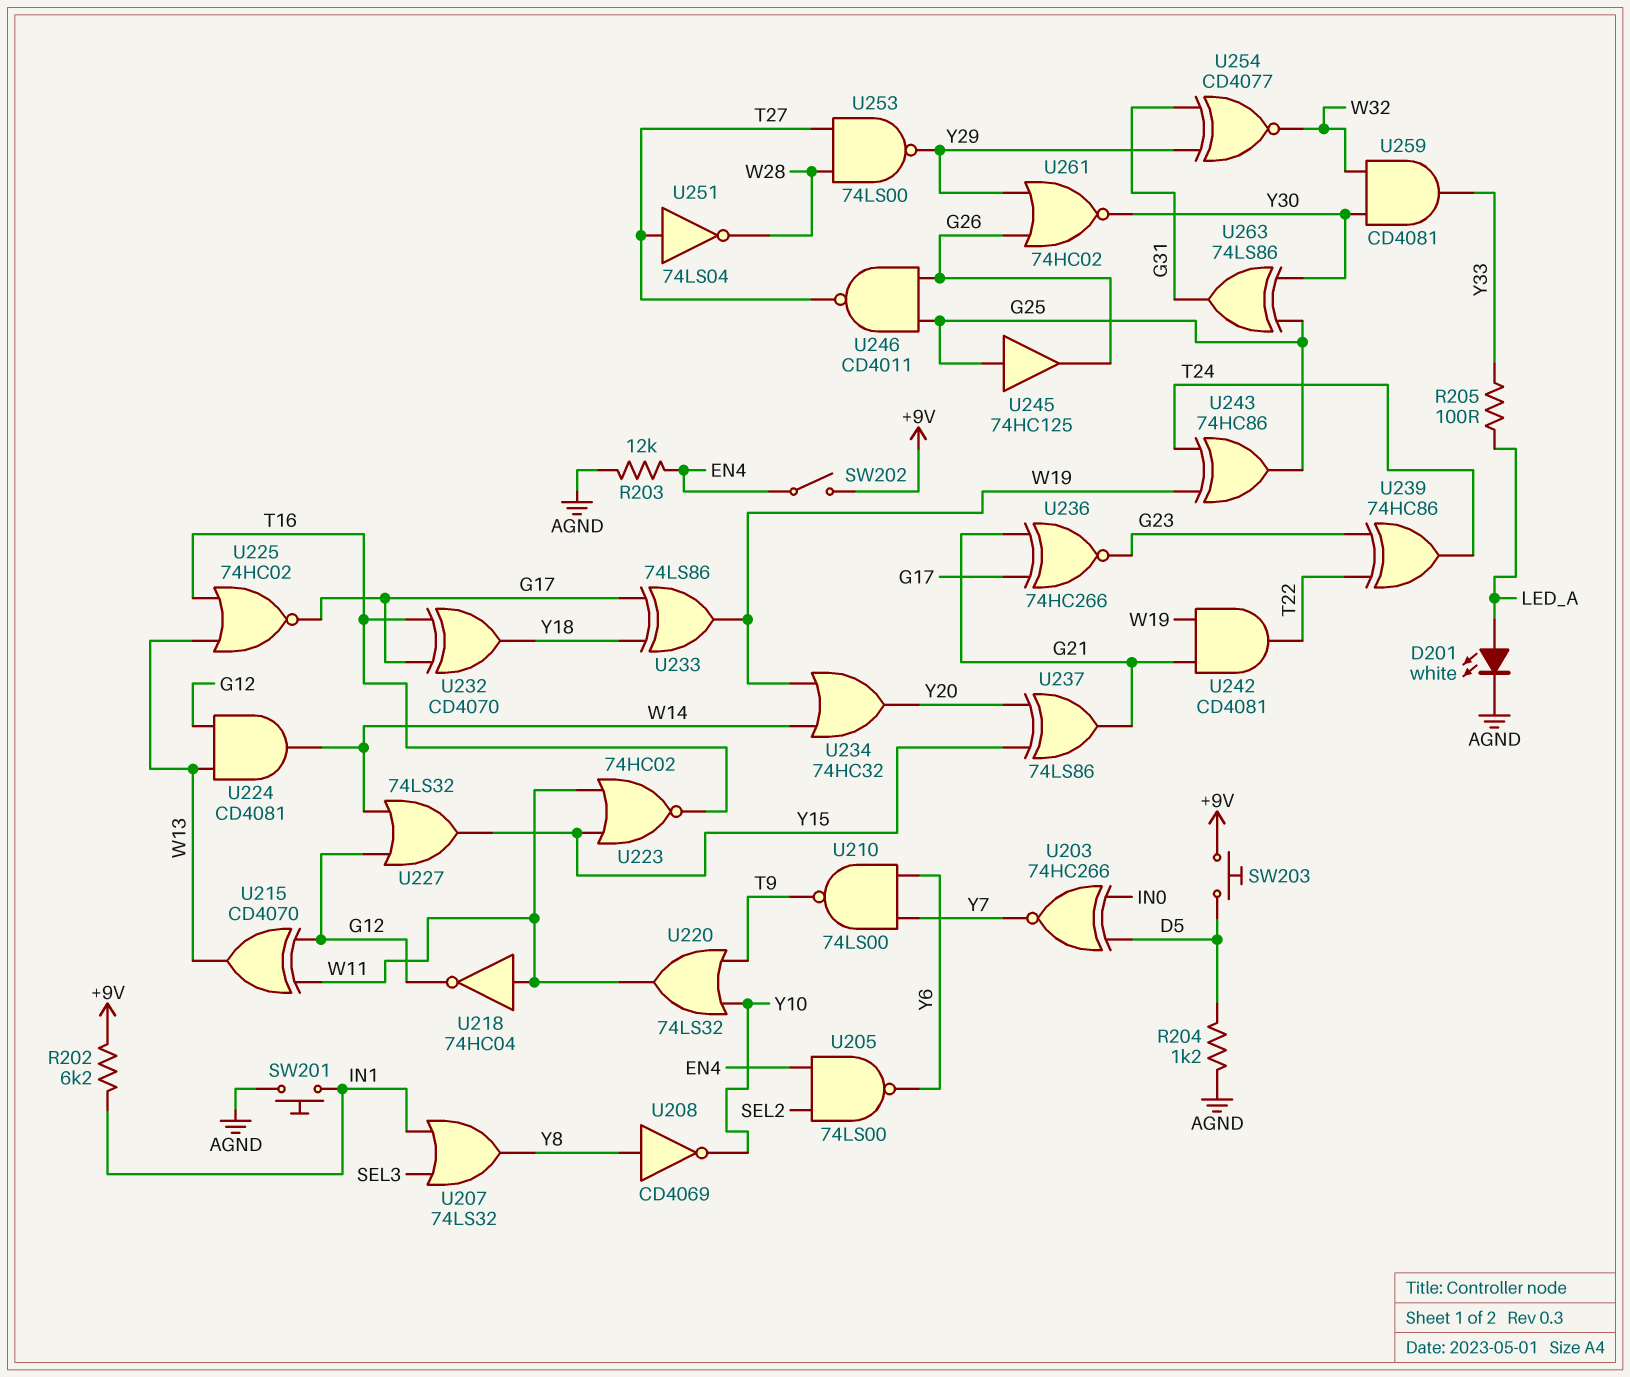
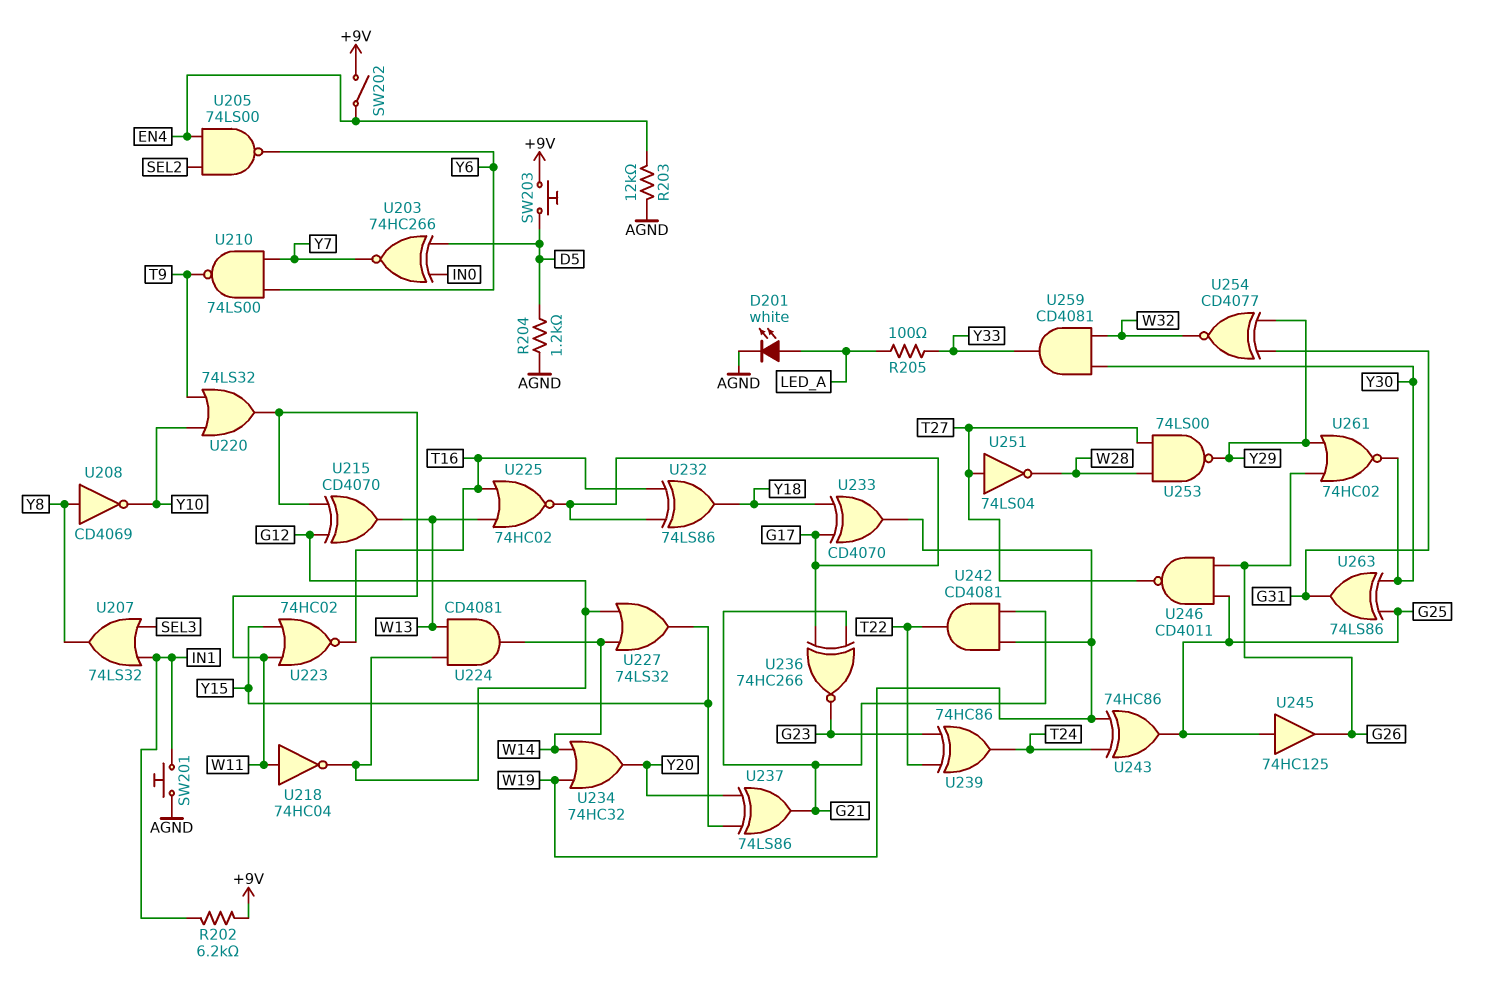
U232: XOR CD4070 (in G17, in T16, out Y18) -> XOR 74LS86 (in G17, in T16, out Y18)
U233: XOR 74LS86 (in G17, in Y18, out W19) -> XOR CD4070 (in G17, in Y18, out W19)

